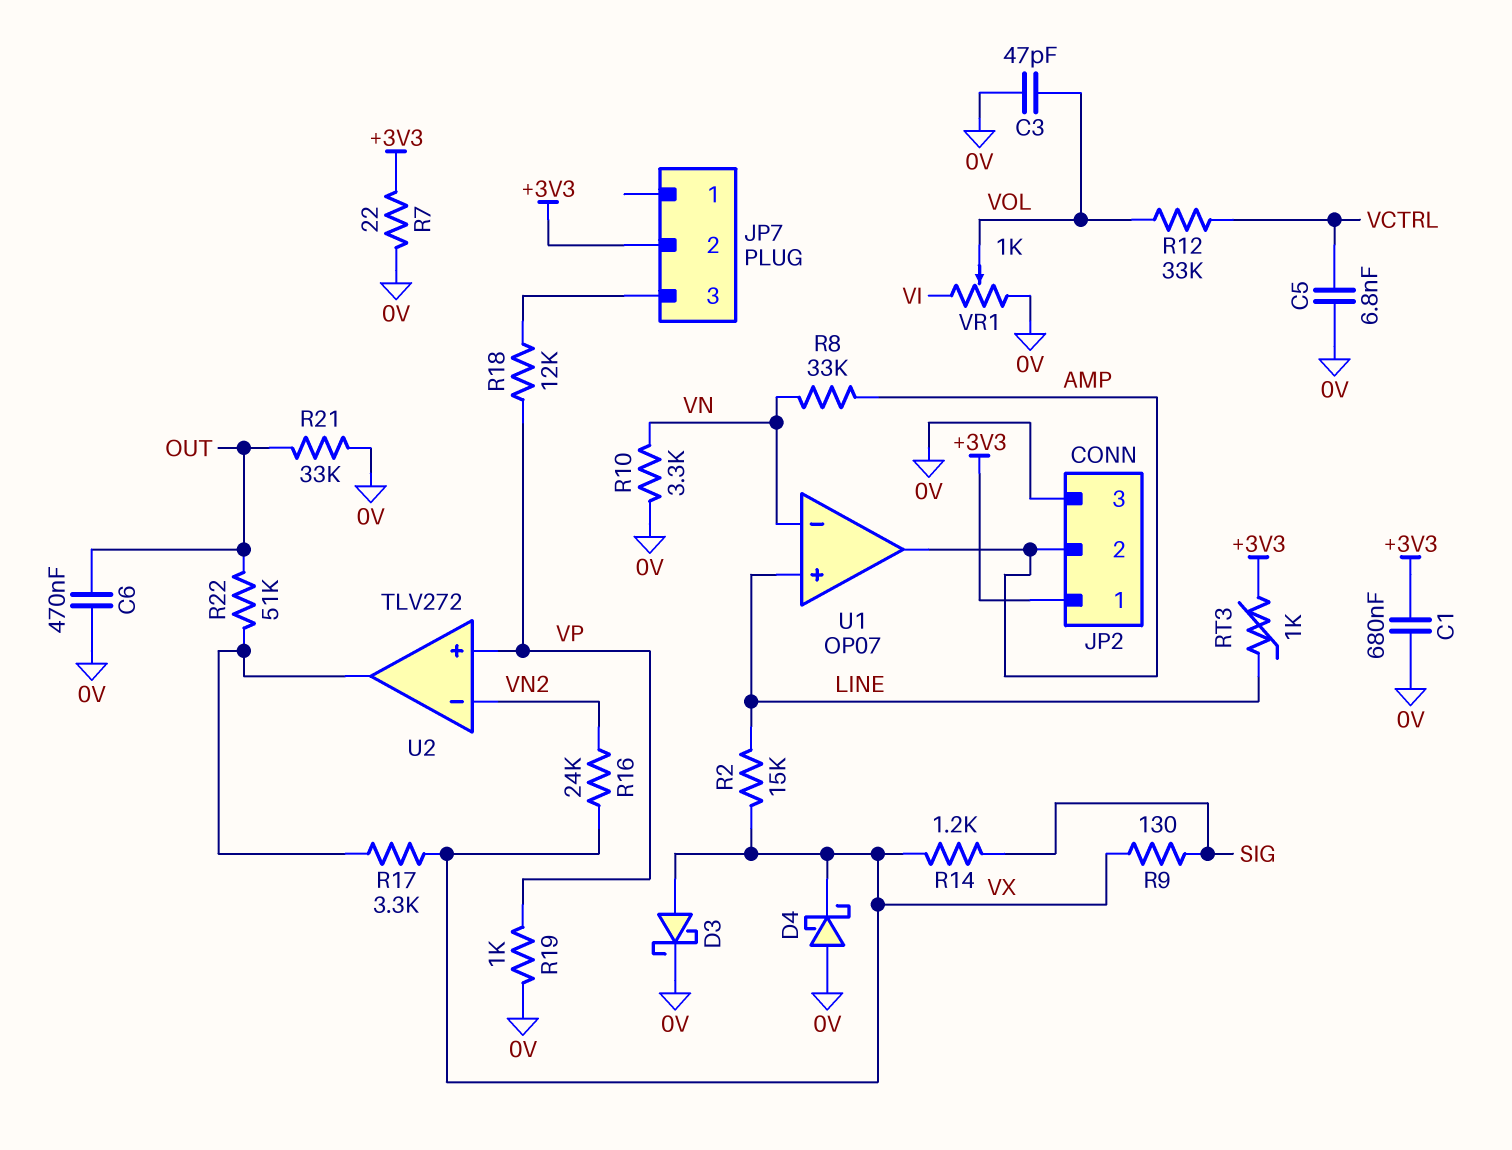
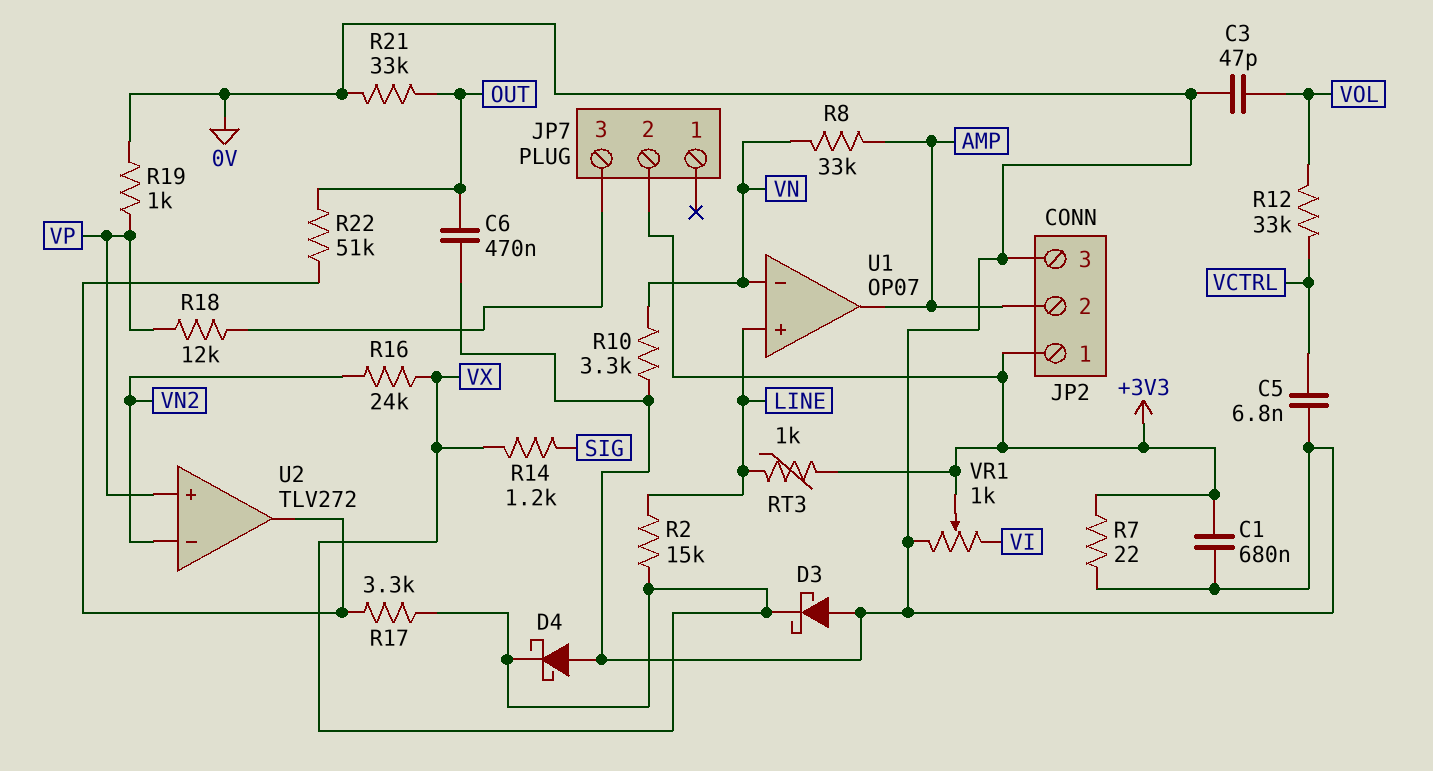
D3: schottky (A VX, K 0V) -> schottky (A 0V, K VX)
R9: 130 (SIG, VX) -> none
VR1: 1k (0V, VI, wiper VOL) -> 1k (0V, VI, wiper +3V3)

